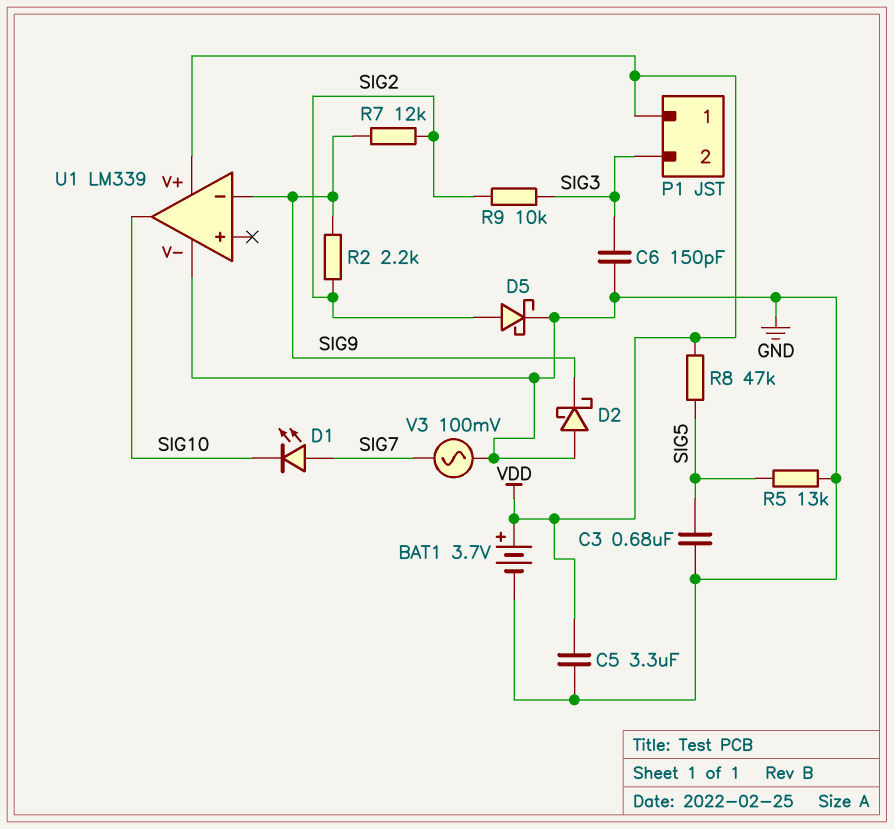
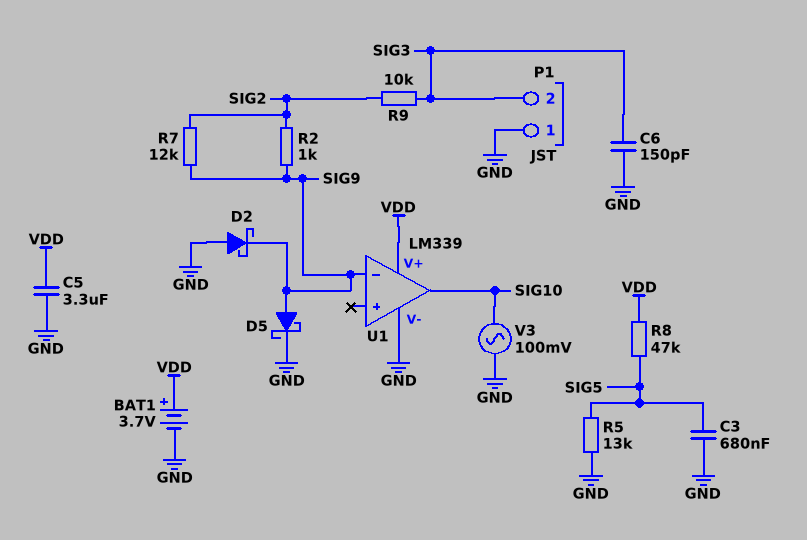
D1: LED (A SIG7, K SIG10) -> none
D5: schottky (A SIG2, K GND) -> schottky (A SIG9, K GND)
P1 pin 1: VDD -> GND
R2: 2.2k (SIG2, SIG9) -> 1k (SIG2, SIG9)
V3: AC 100mV (GND, SIG7) -> AC 100mV (GND, SIG10)

